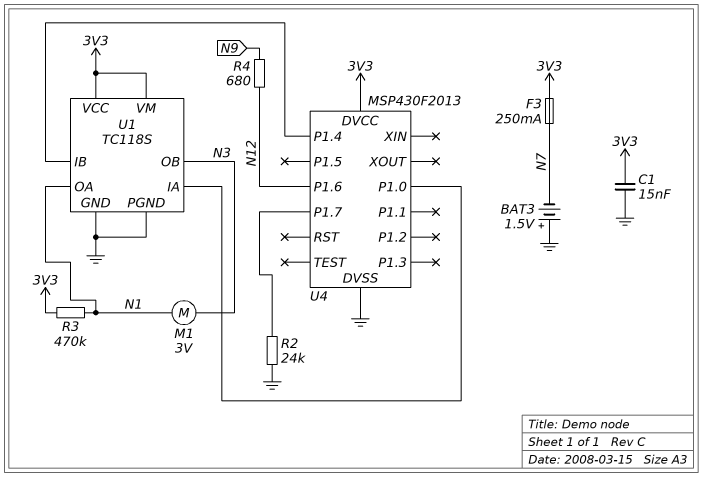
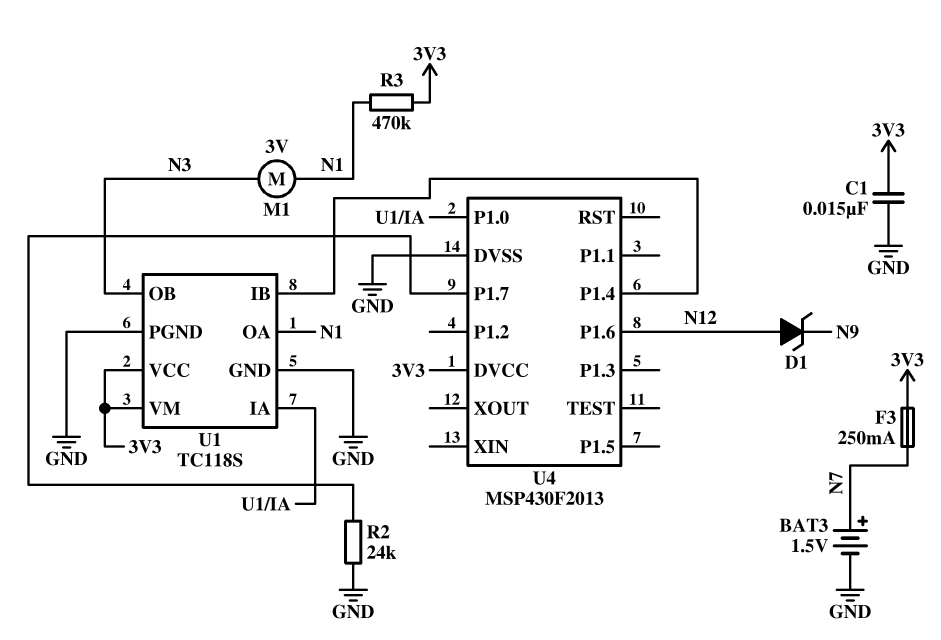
BAT3: 1.5V (plus GND, minus N7) -> 1.5V (plus N7, minus GND)
D1: none -> zener (A N12, K N9)
R4: 680 (N9, N12) -> none

